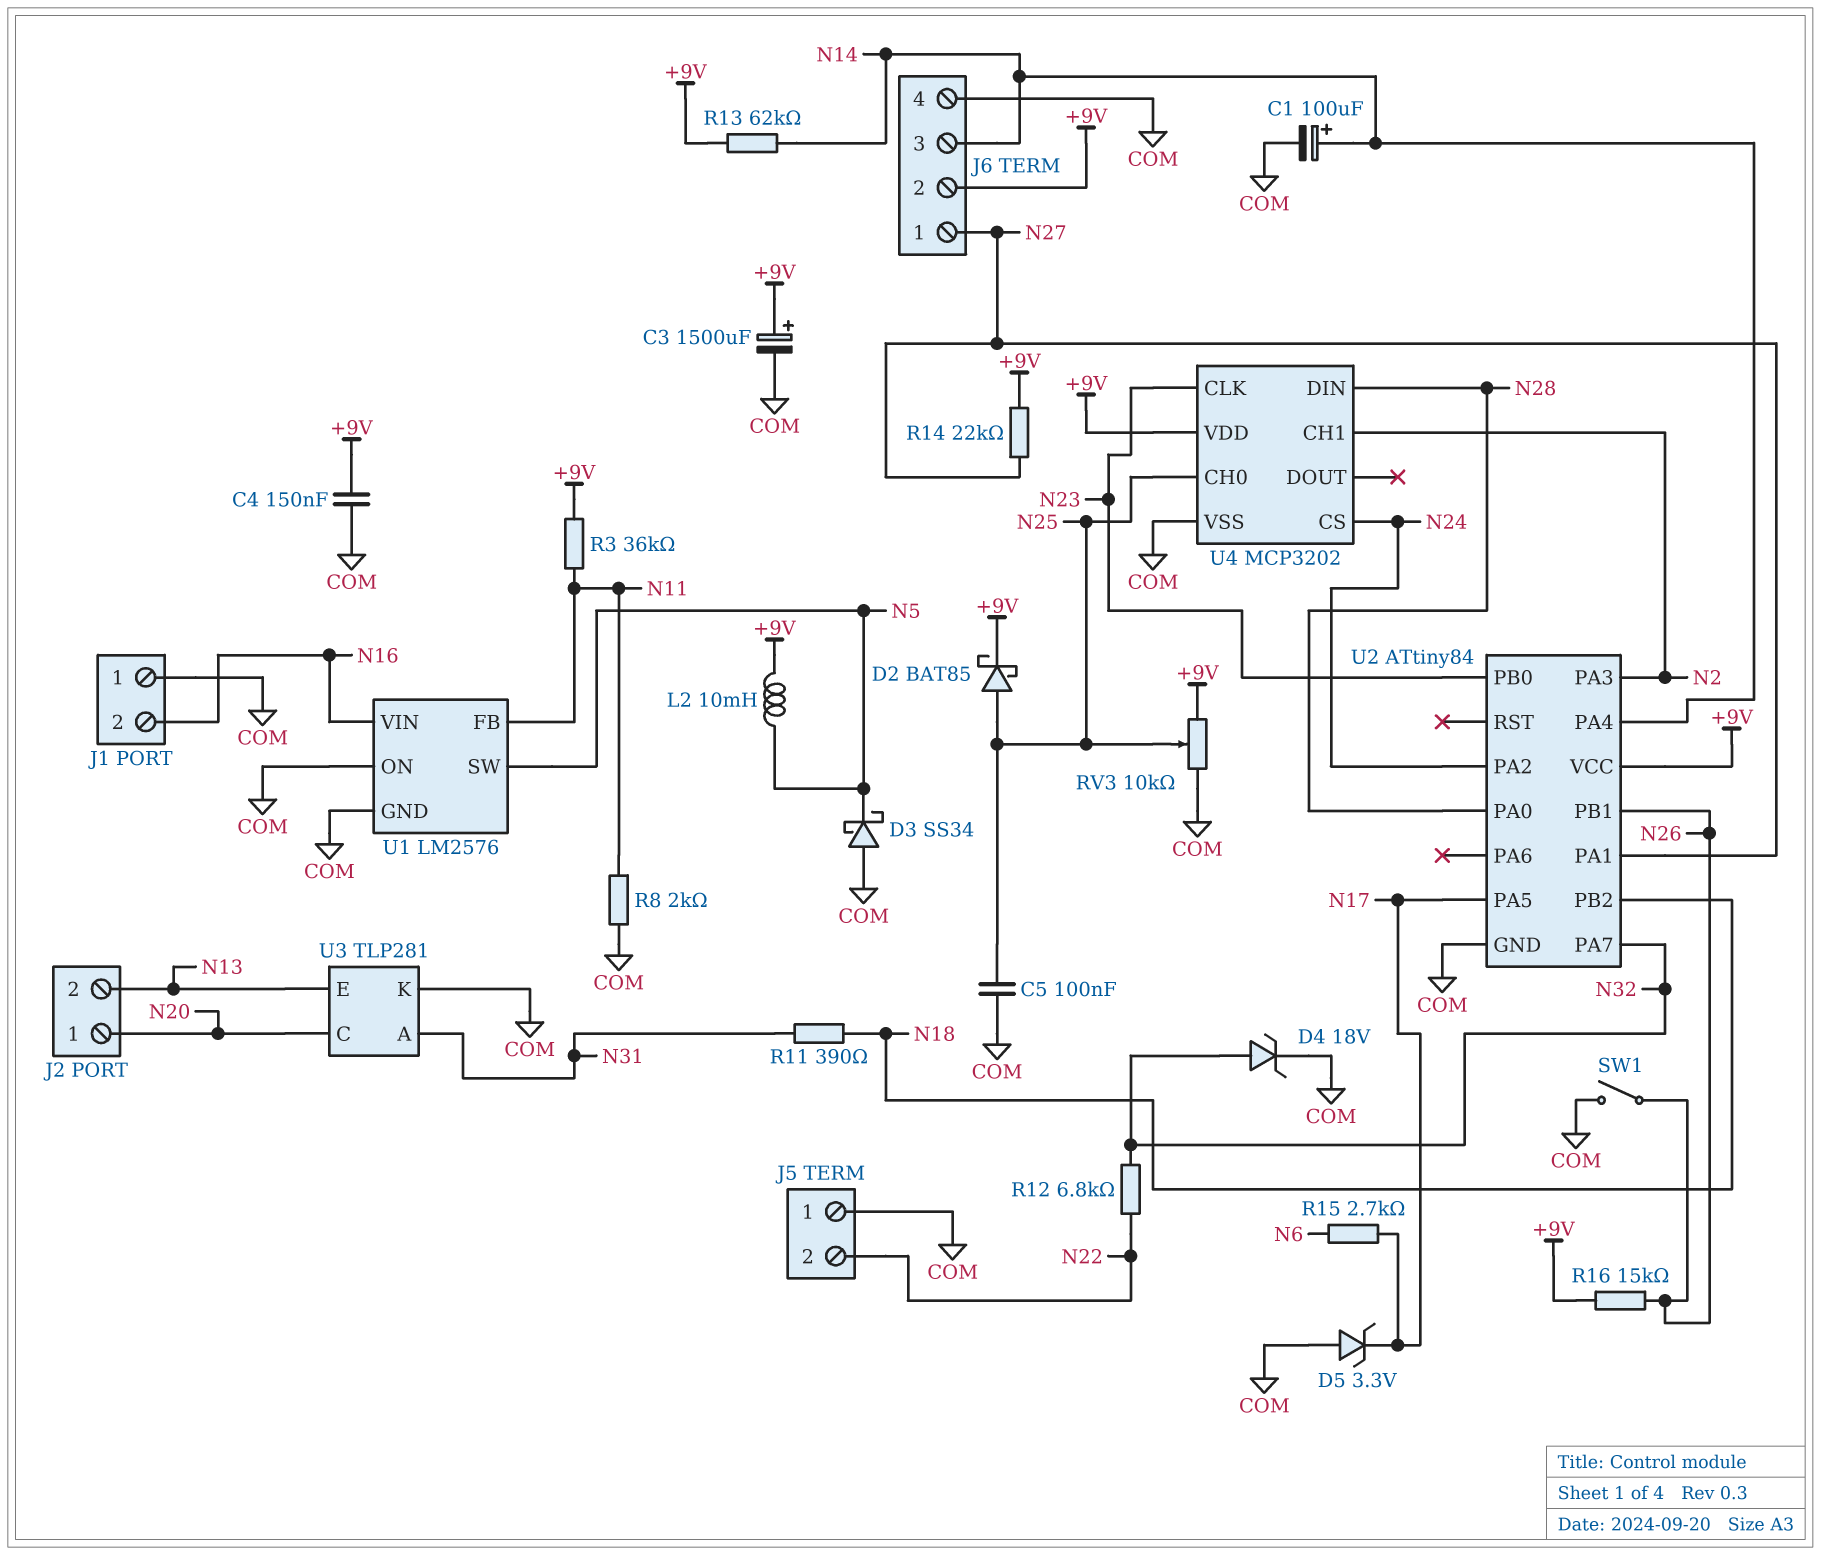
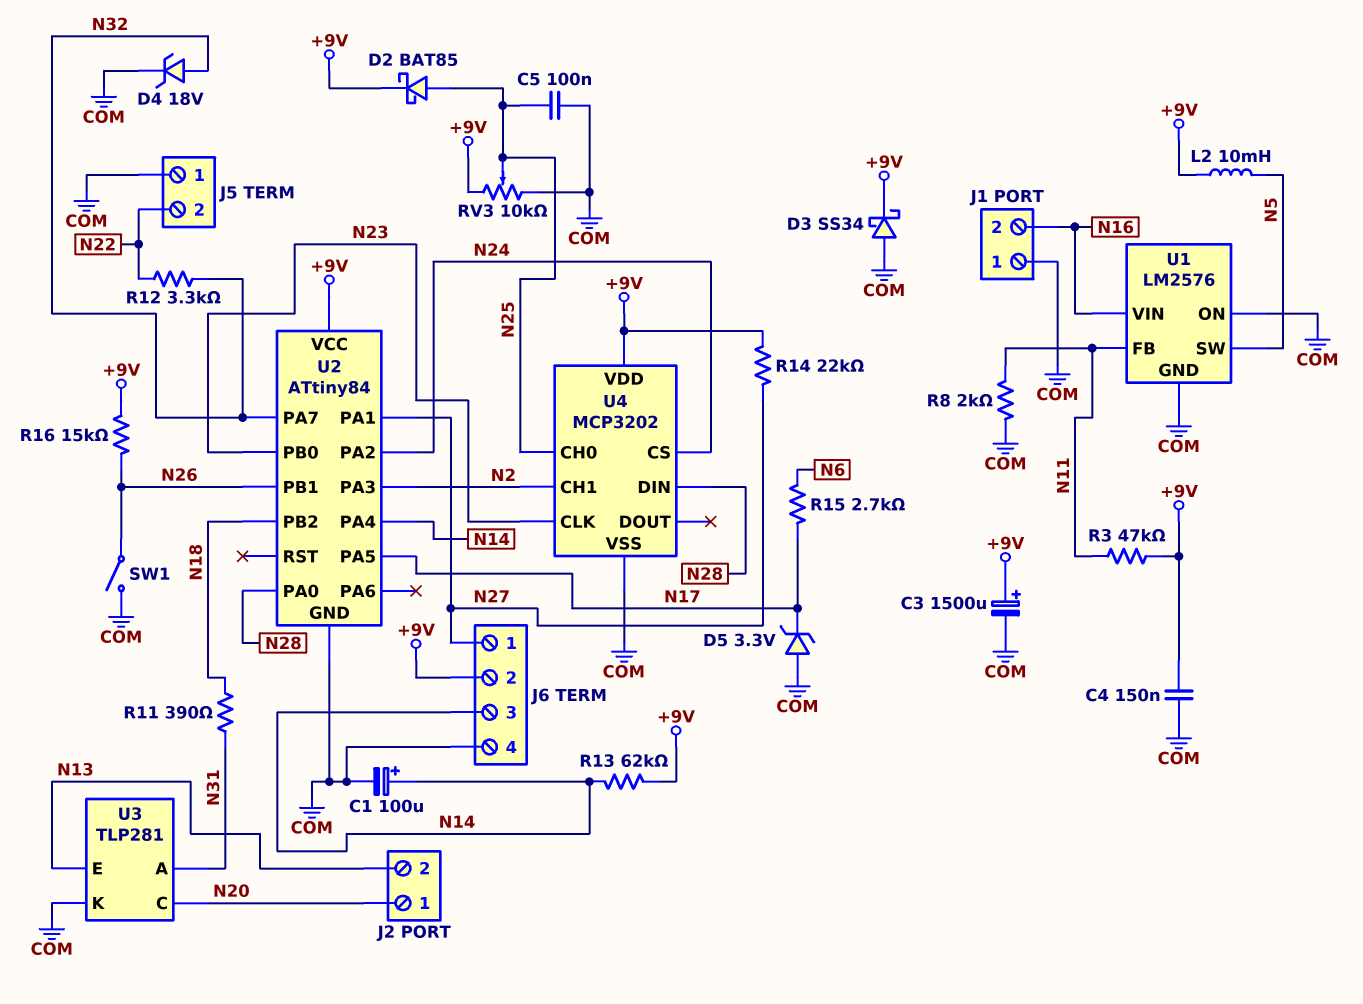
D3: schottky SS34 (A COM, K N5) -> schottky SS34 (A COM, K +9V)
R3: 36k (+9V, N11) -> 47k (+9V, N11)
R12: 6.8k (N22, N32) -> 3.3k (N22, N32)

